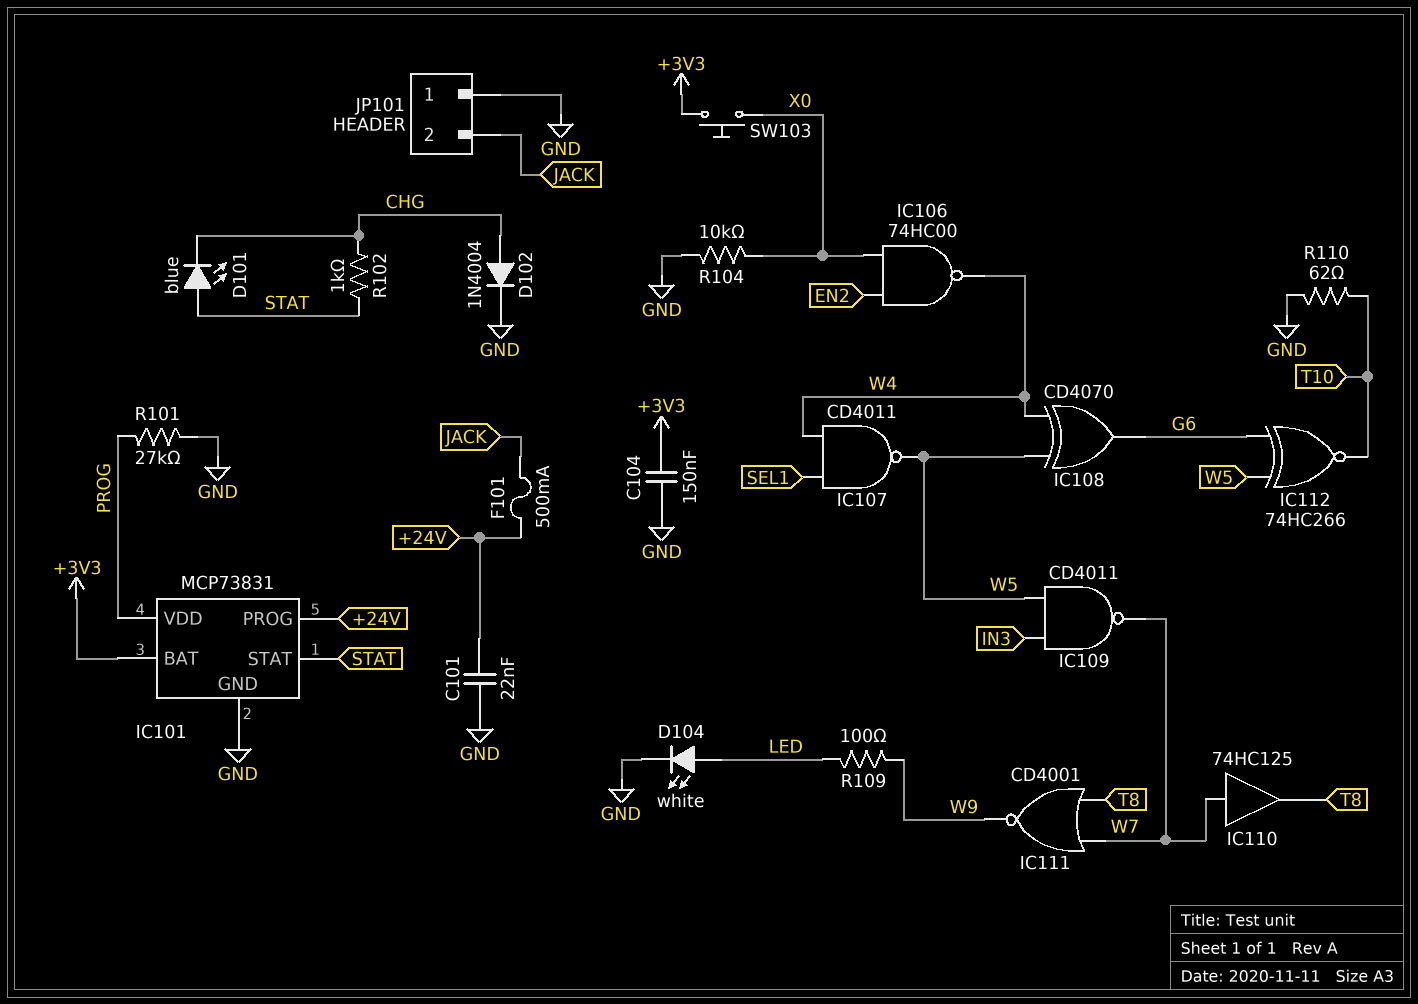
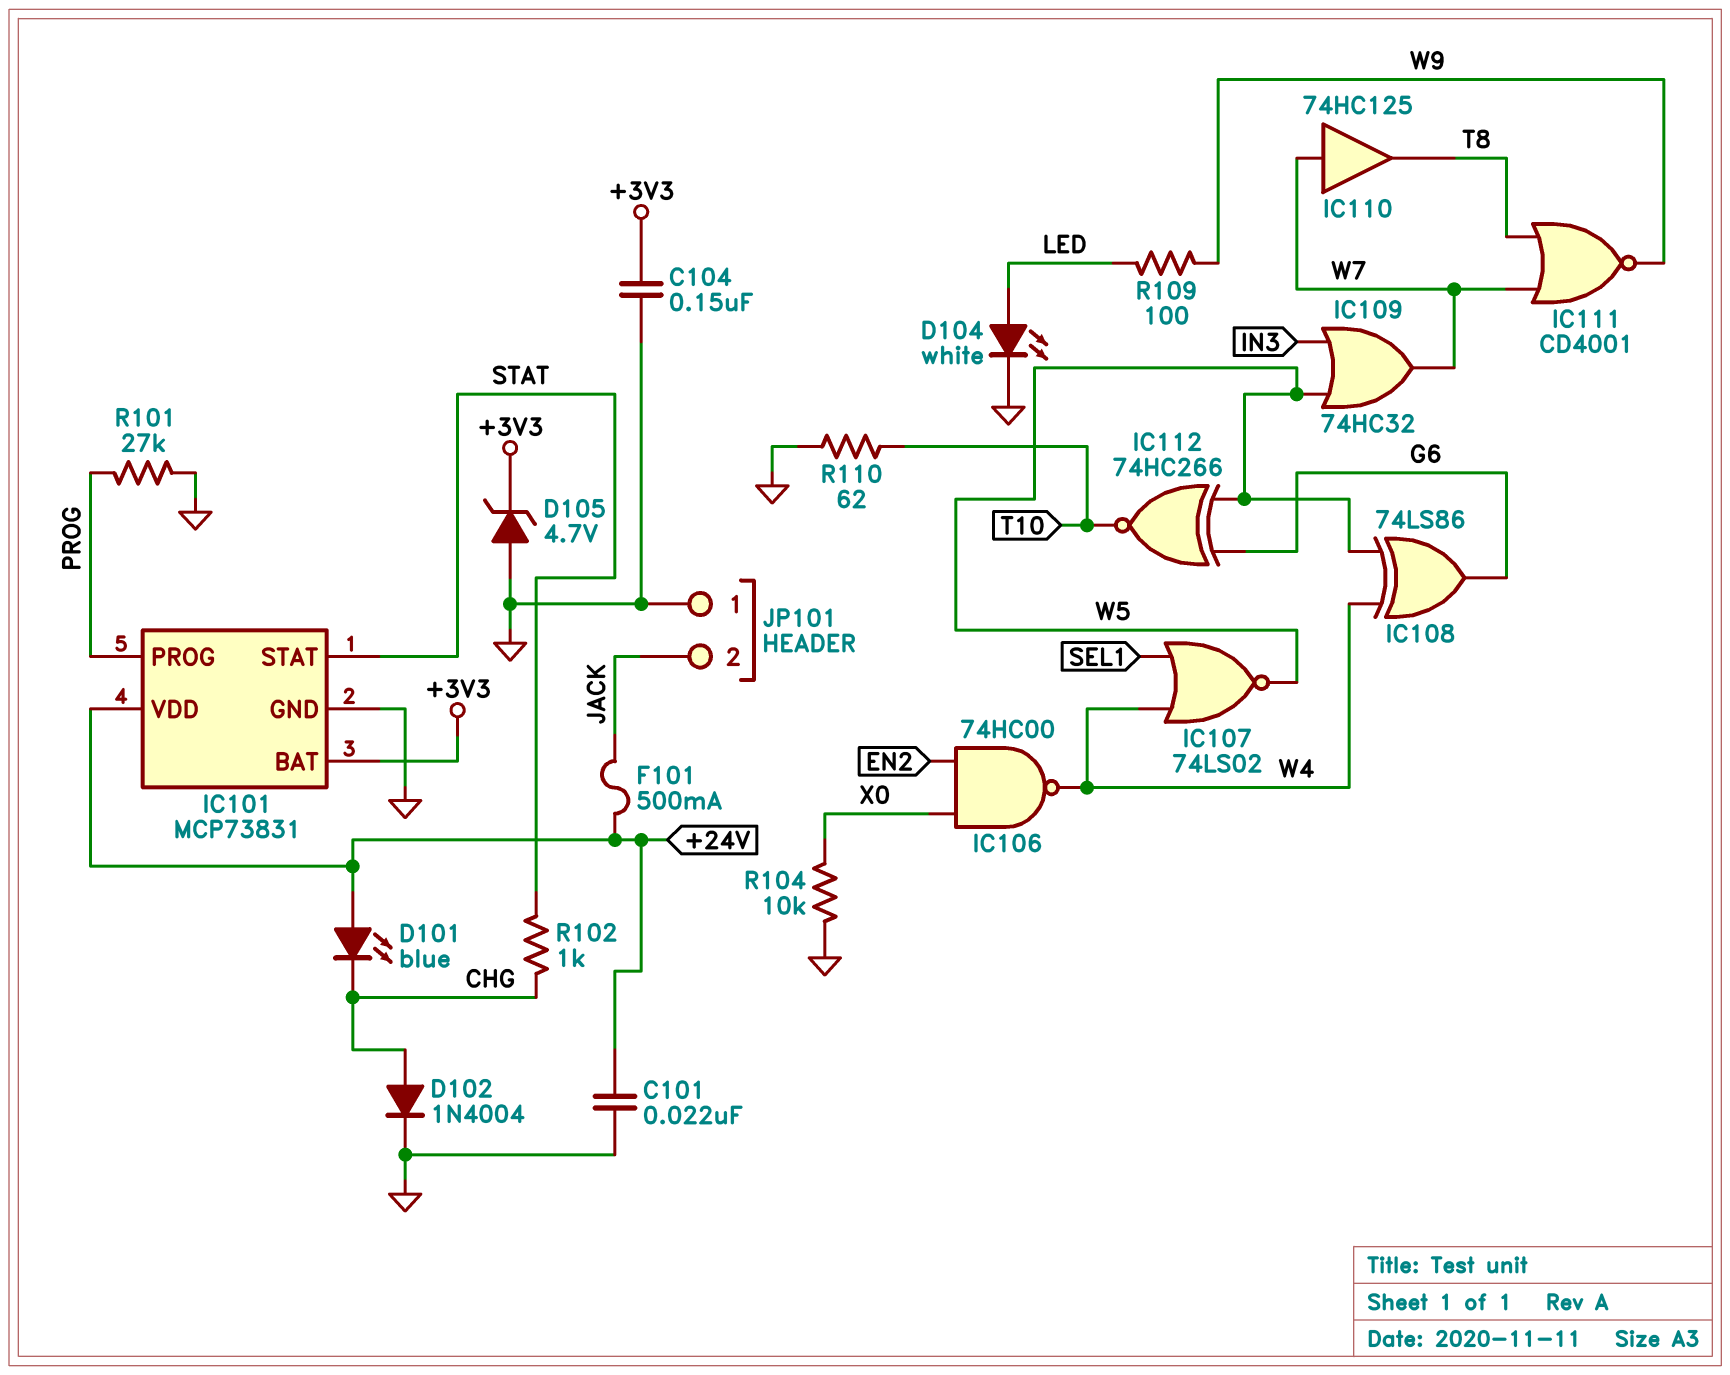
D101: LED blue (A STAT, K CHG) -> LED blue (A +24V, K CHG)
D105: none -> zener 4.7V (A GND, K +3V3)
IC101 pin PROG: +24V -> PROG
IC101 pin VDD: PROG -> +24V
IC107: NAND CD4011 (in SEL1, in W4, out W5) -> NOR 74LS02 (in SEL1, in W4, out W5)
IC108: XOR CD4070 (in W4, in W5, out G6) -> XOR 74LS86 (in W4, in W5, out G6)
IC109: NAND CD4011 (in IN3, in W5, out W7) -> OR 74HC32 (in IN3, in W5, out W7)
SW103: button (+3V3, X0) -> none

